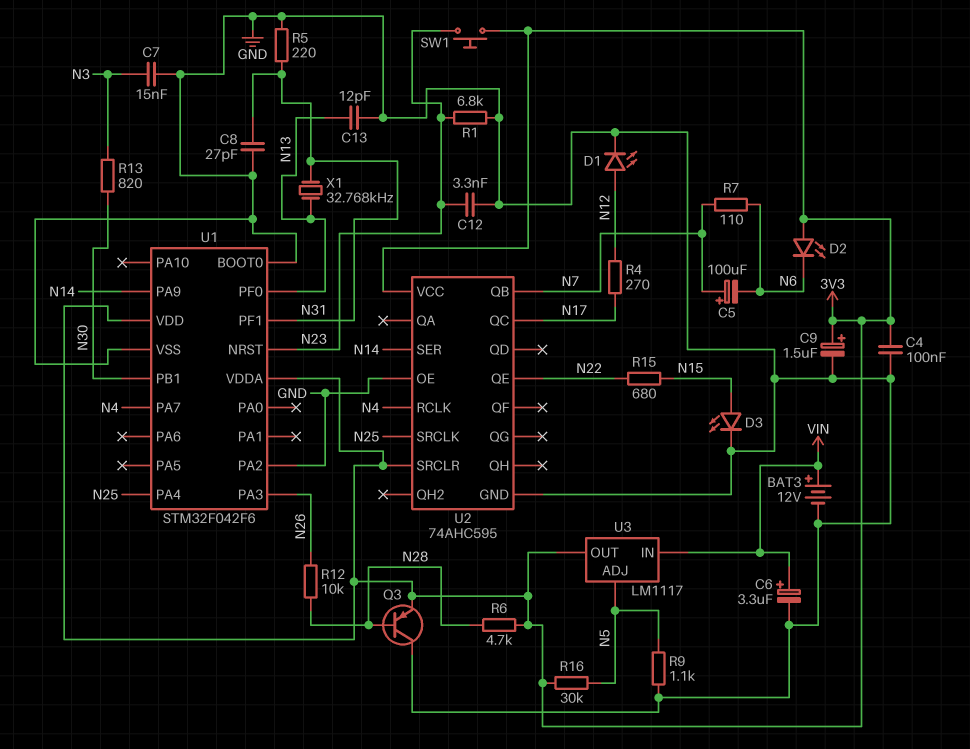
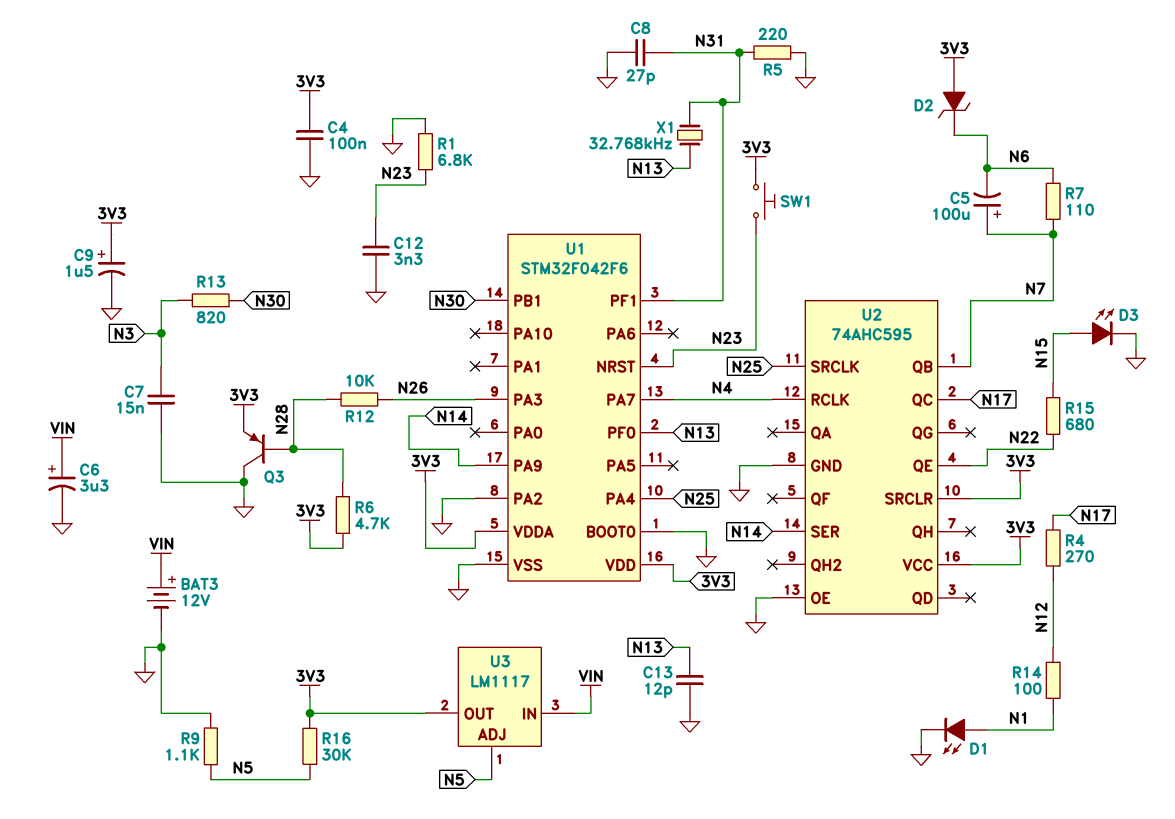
D1: LED (A N12, K GND) -> LED (A N1, K GND)
D2: LED (A 3V3, K N6) -> zener (A 3V3, K N6)
R14: none -> 100 (N1, N12)

